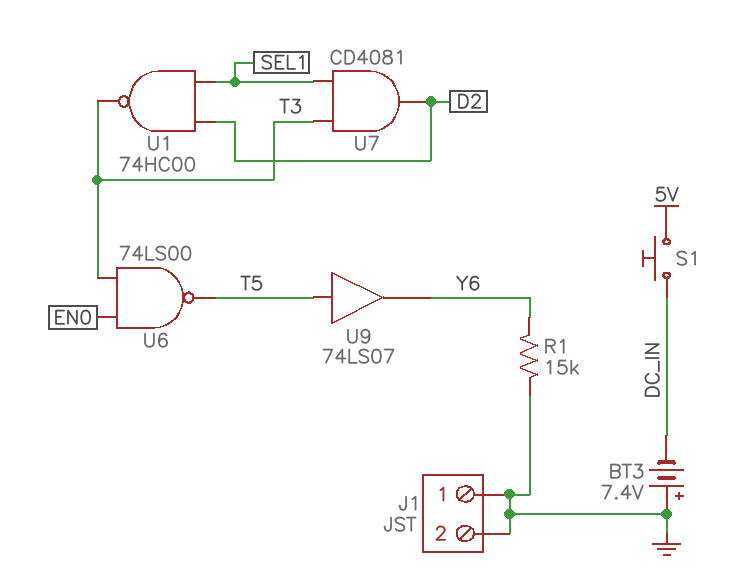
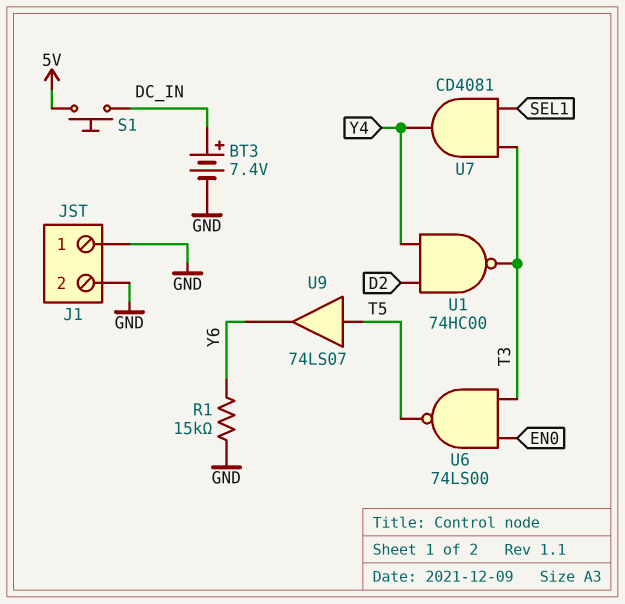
BT3: 7.4V (plus GND, minus DC_IN) -> 7.4V (plus DC_IN, minus GND)
U1: NAND 74HC00 (in D2, in SEL1, out T3) -> NAND 74HC00 (in D2, in Y4, out T3)
U7: AND CD4081 (in SEL1, in T3, out D2) -> AND CD4081 (in SEL1, in T3, out Y4)

